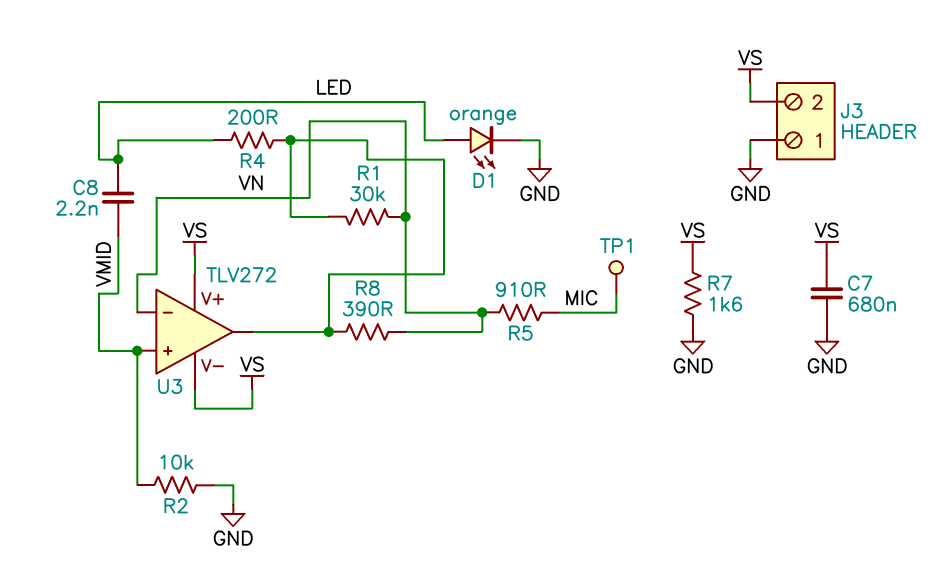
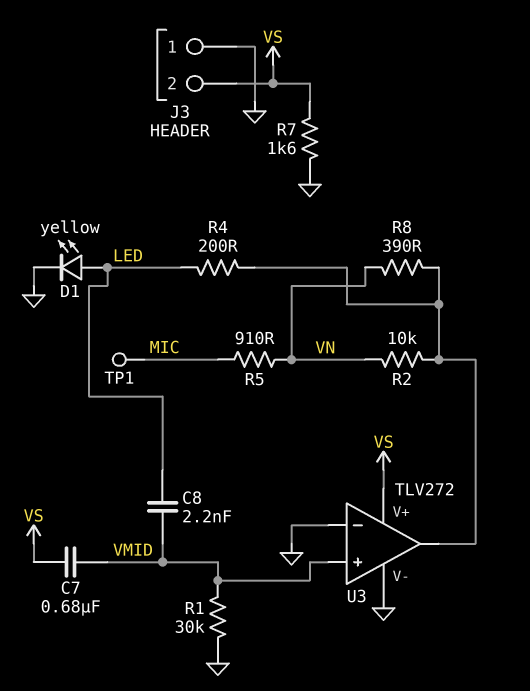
C7: 680nF (GND, VS) -> 680nF (VMID, VS)
D1: LED orange (A LED, K GND) -> LED yellow (A LED, K GND)
R1: 30k (U3/out, VN) -> 30k (GND, VMID)
R2: 10k (GND, VMID) -> 10k (U3/out, VN)
U3 pin V-: VS -> GND
U3 pin in-: VN -> GND

